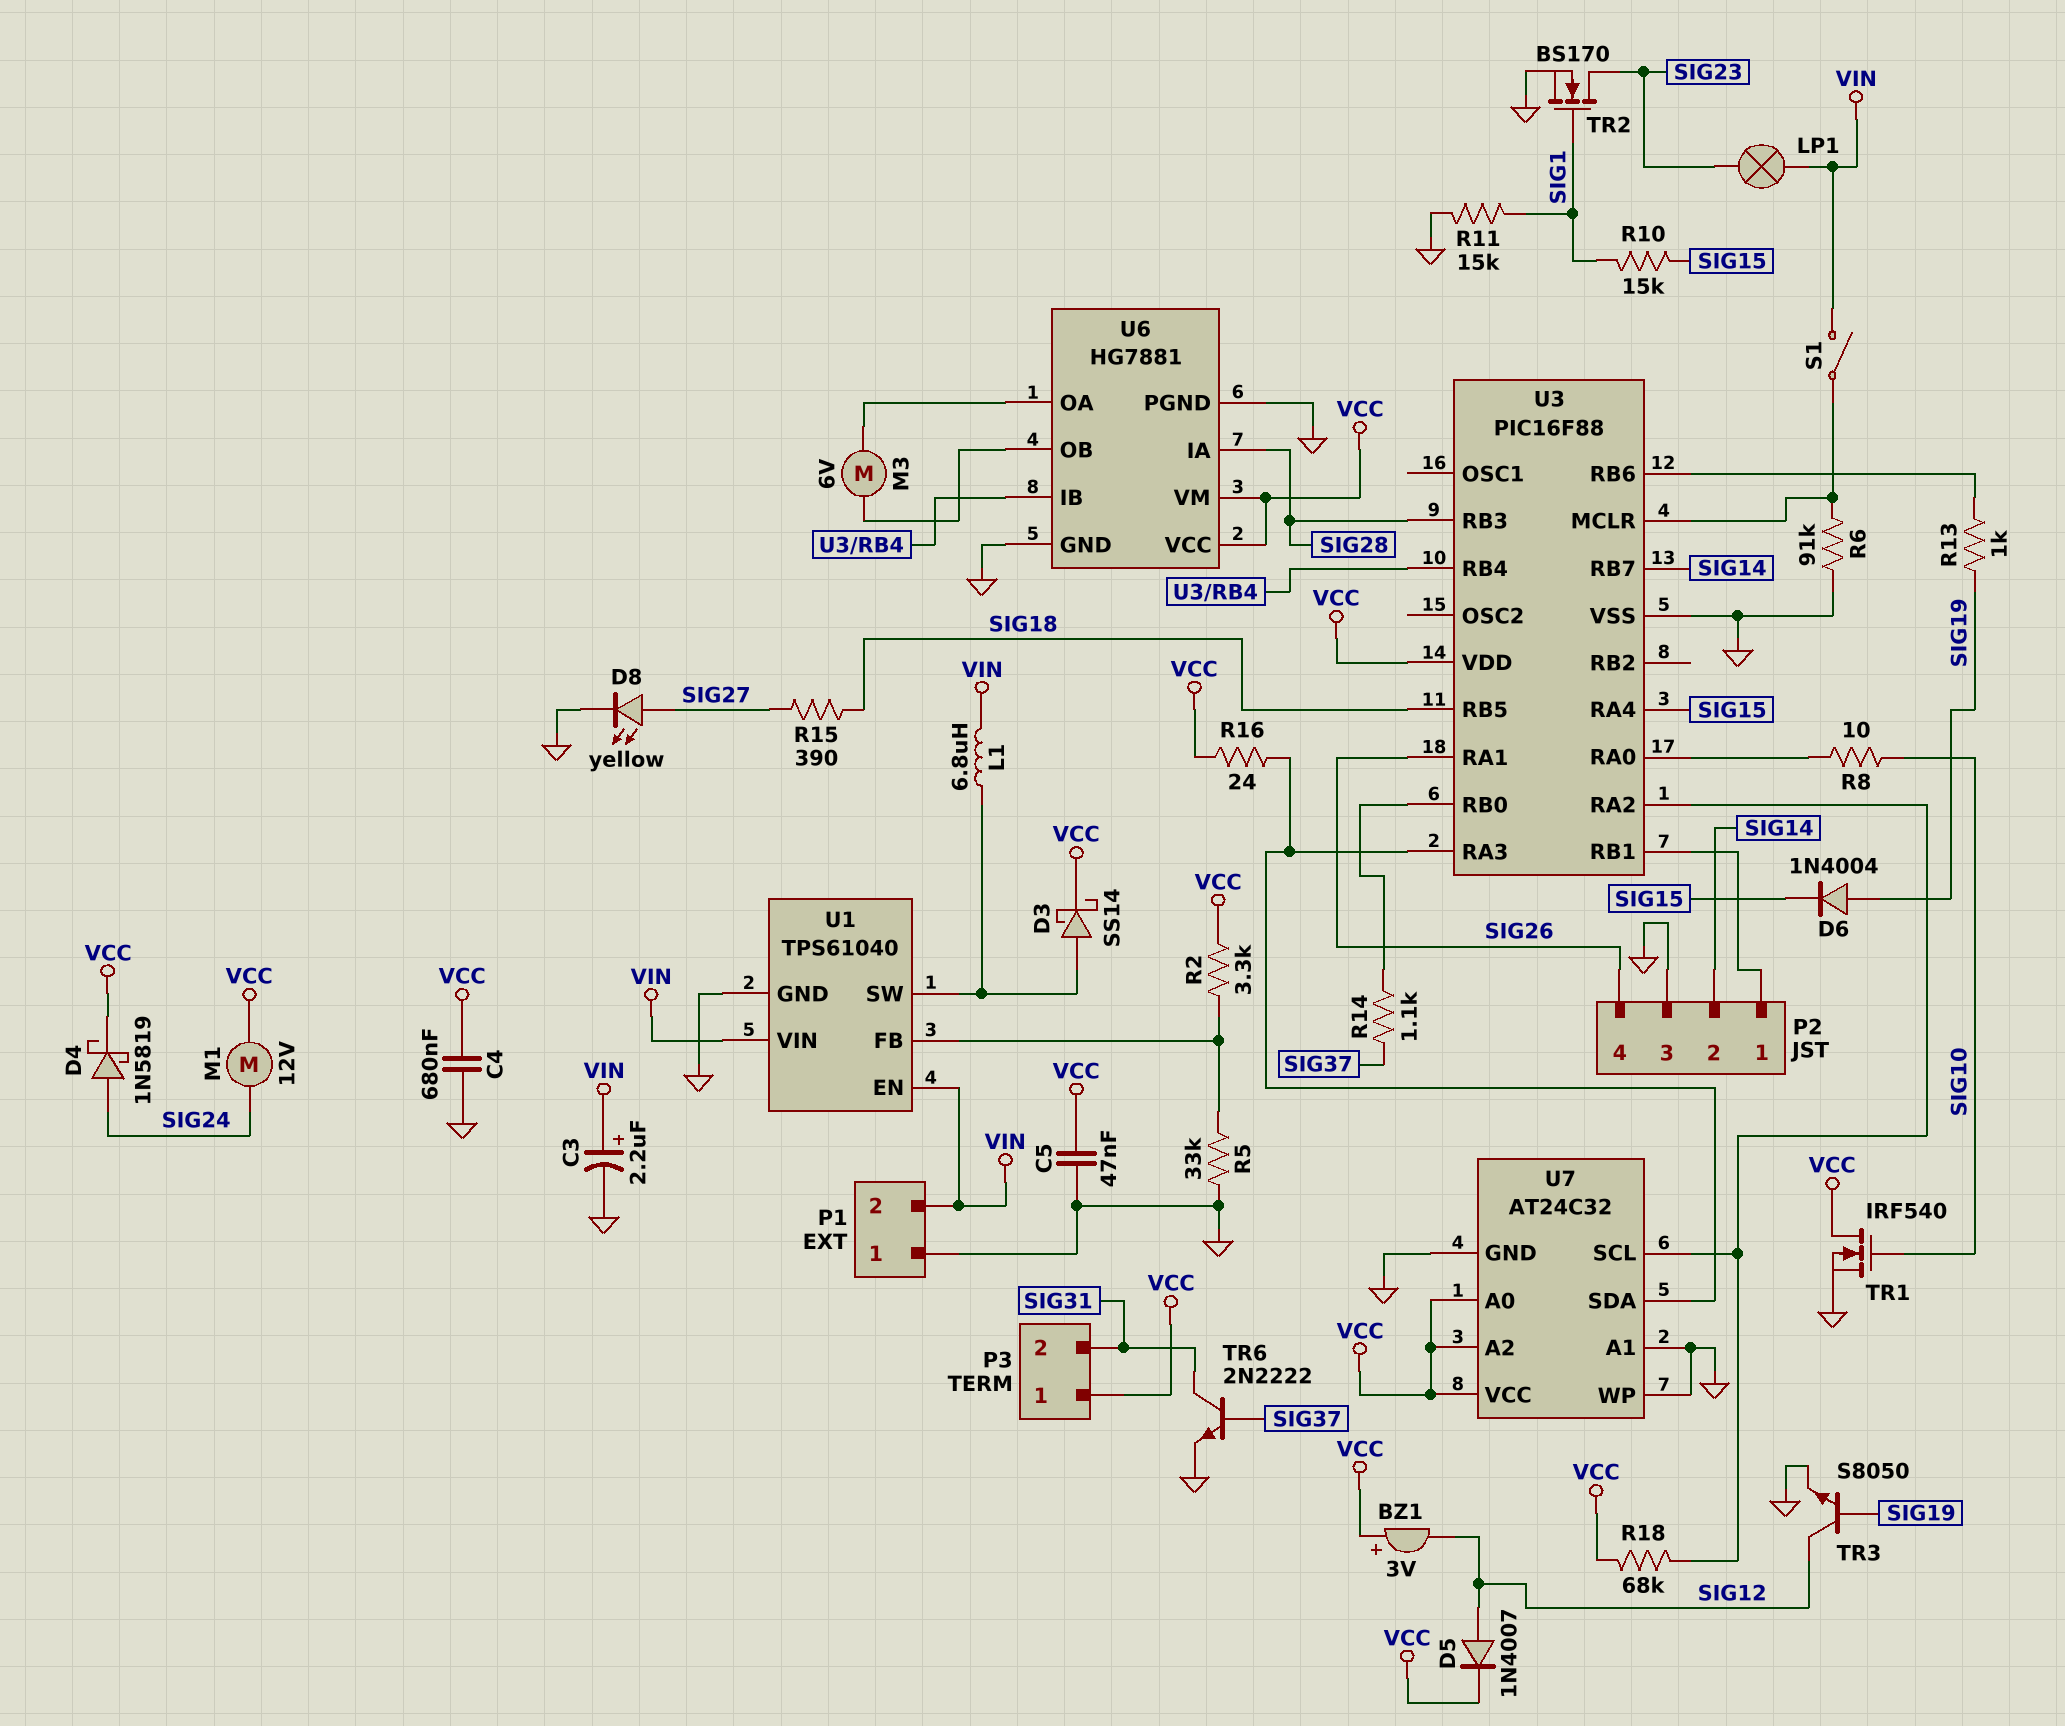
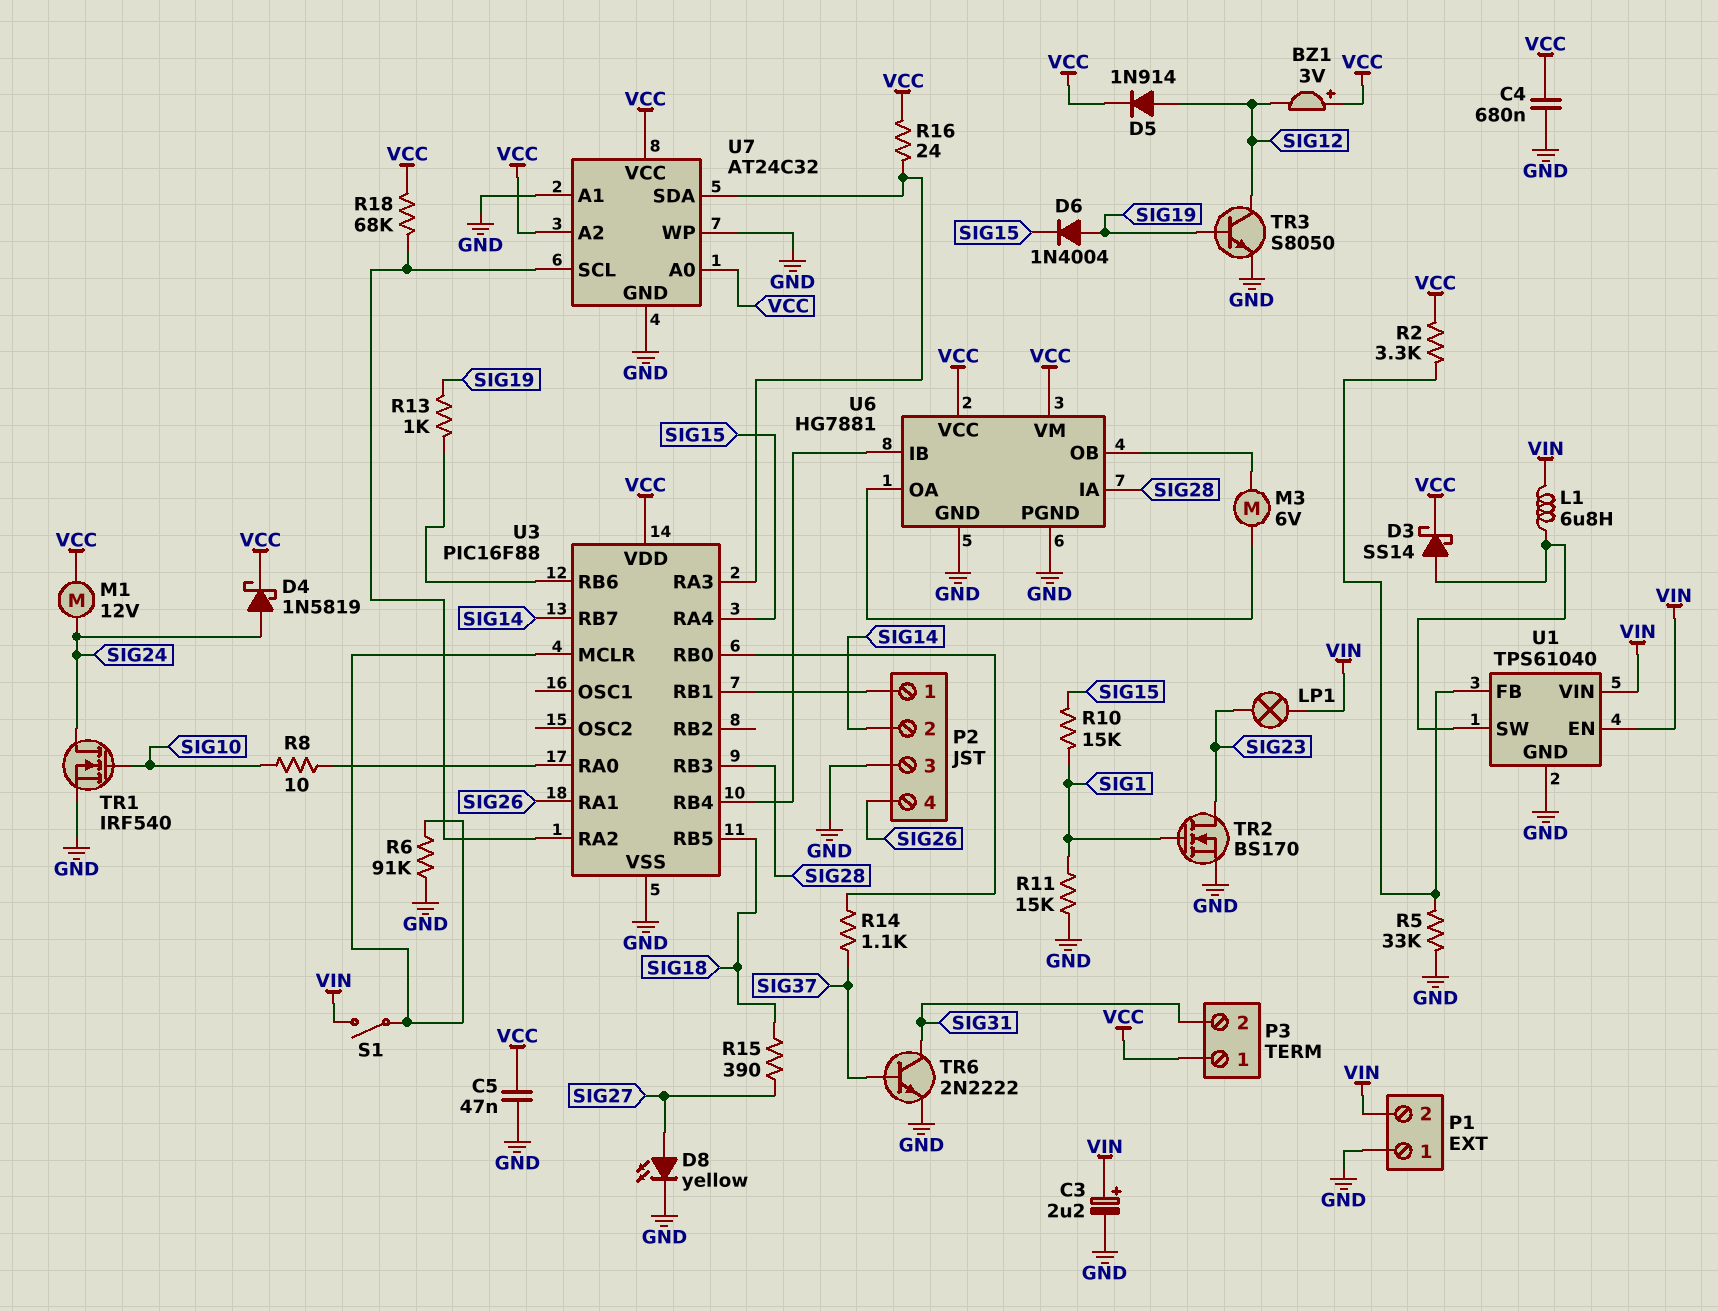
D5: diode 1N4007 (A SIG12, K VCC) -> diode 1N914 (A SIG12, K VCC)
TR1: NMOS IRF540 (G SIG10, D VCC, S GND) -> NMOS IRF540 (G SIG10, D SIG24, S GND)

